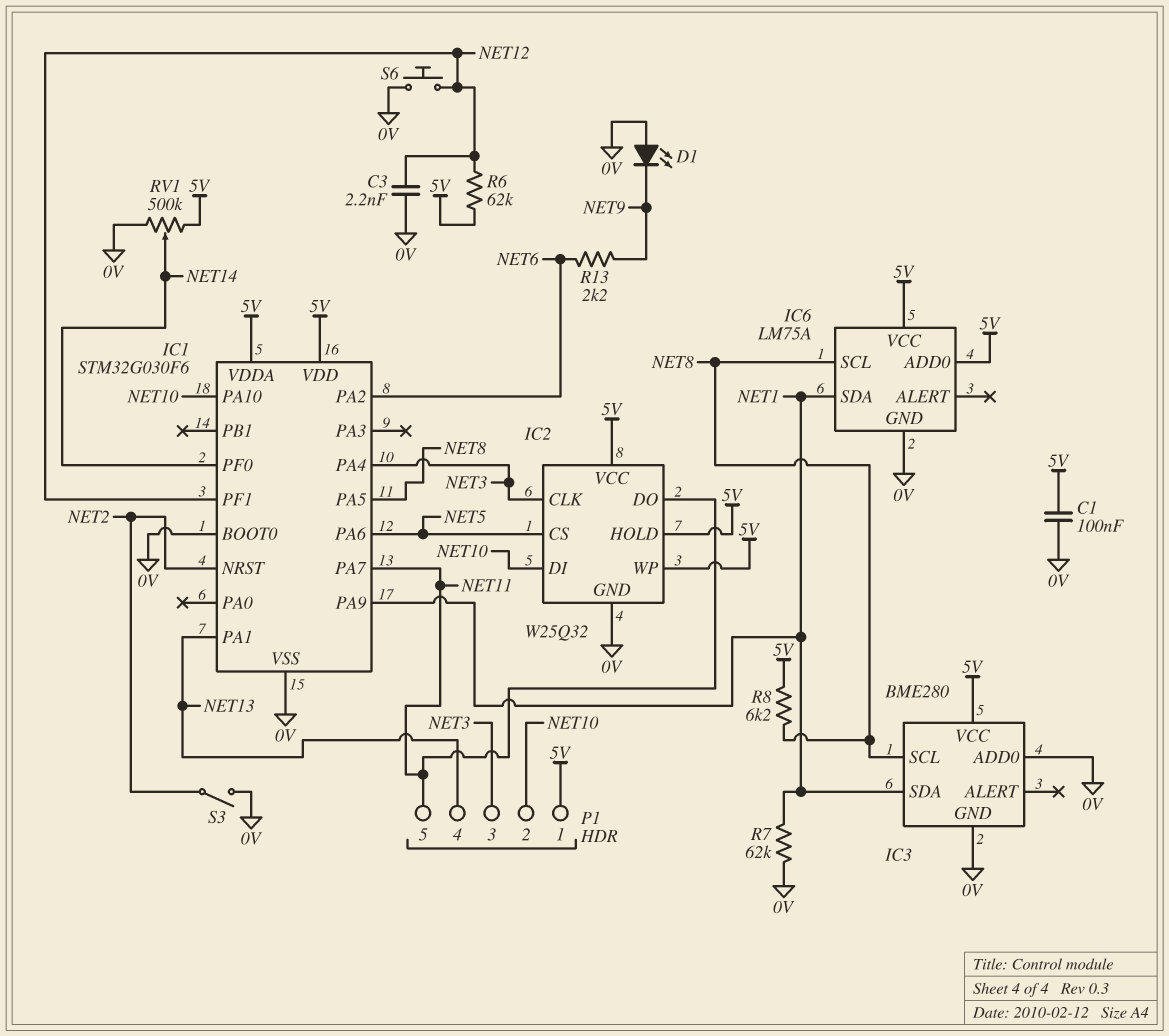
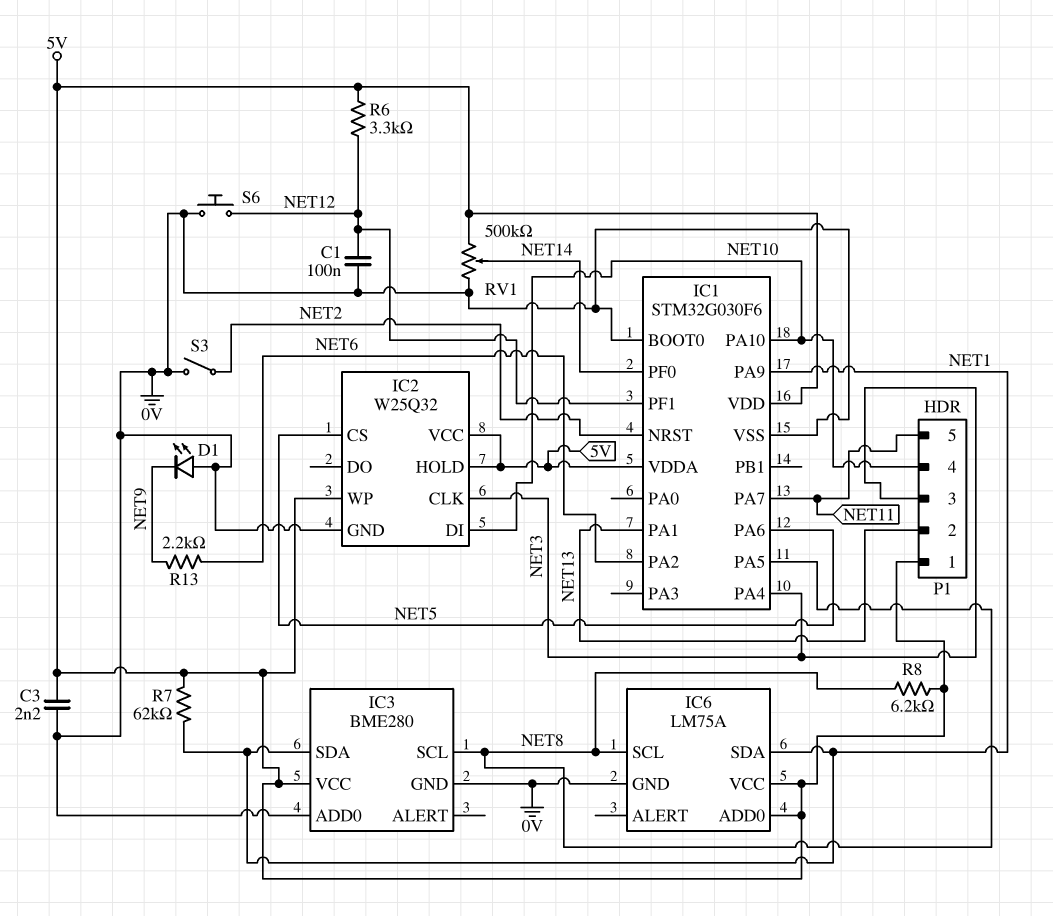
C1: 100nF (0V, 5V) -> 100nF (0V, NET12)
C3: 2.2nF (0V, NET12) -> 2.2nF (0V, 5V)
IC2 pin DO: NET11 -> none
P1 pin 2: NET10 -> NET13
P1 pin 4: NET13 -> NET10
R6: 62k (5V, NET12) -> 3.3k (5V, NET12)
R7: 62k (0V, NET1) -> 62k (5V, NET1)

